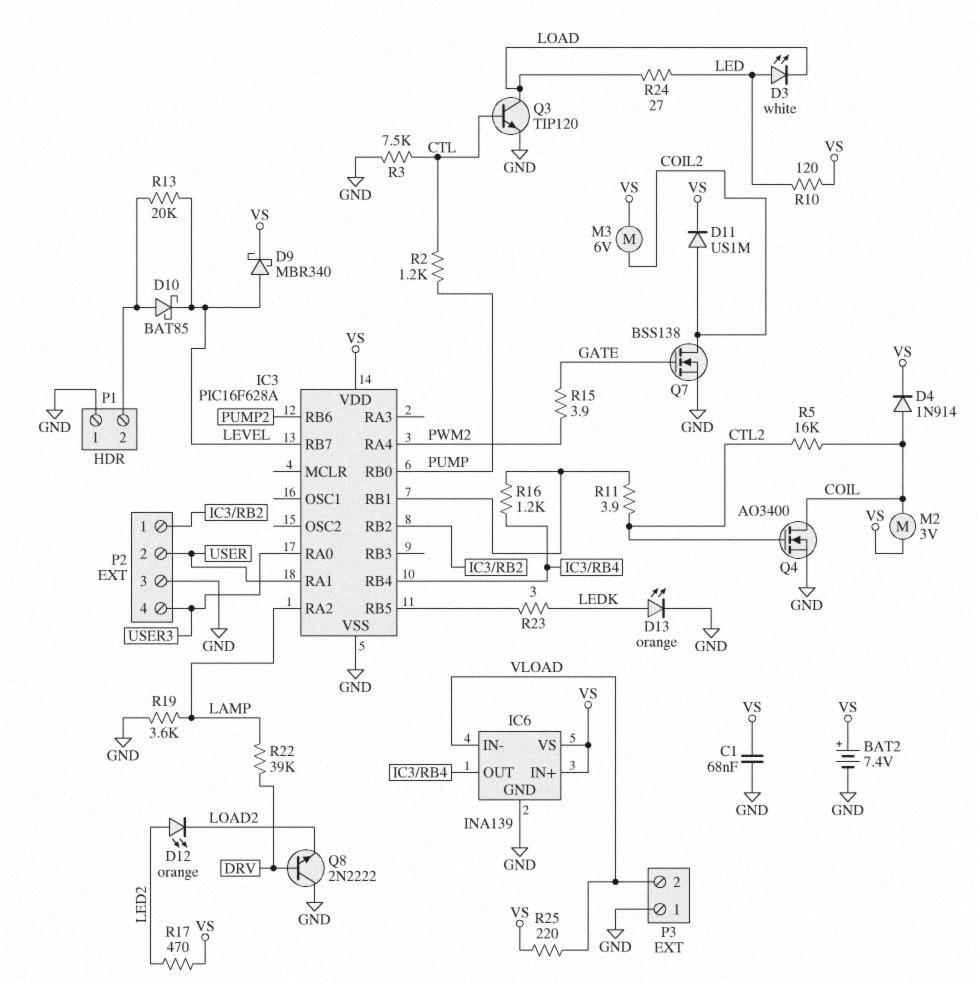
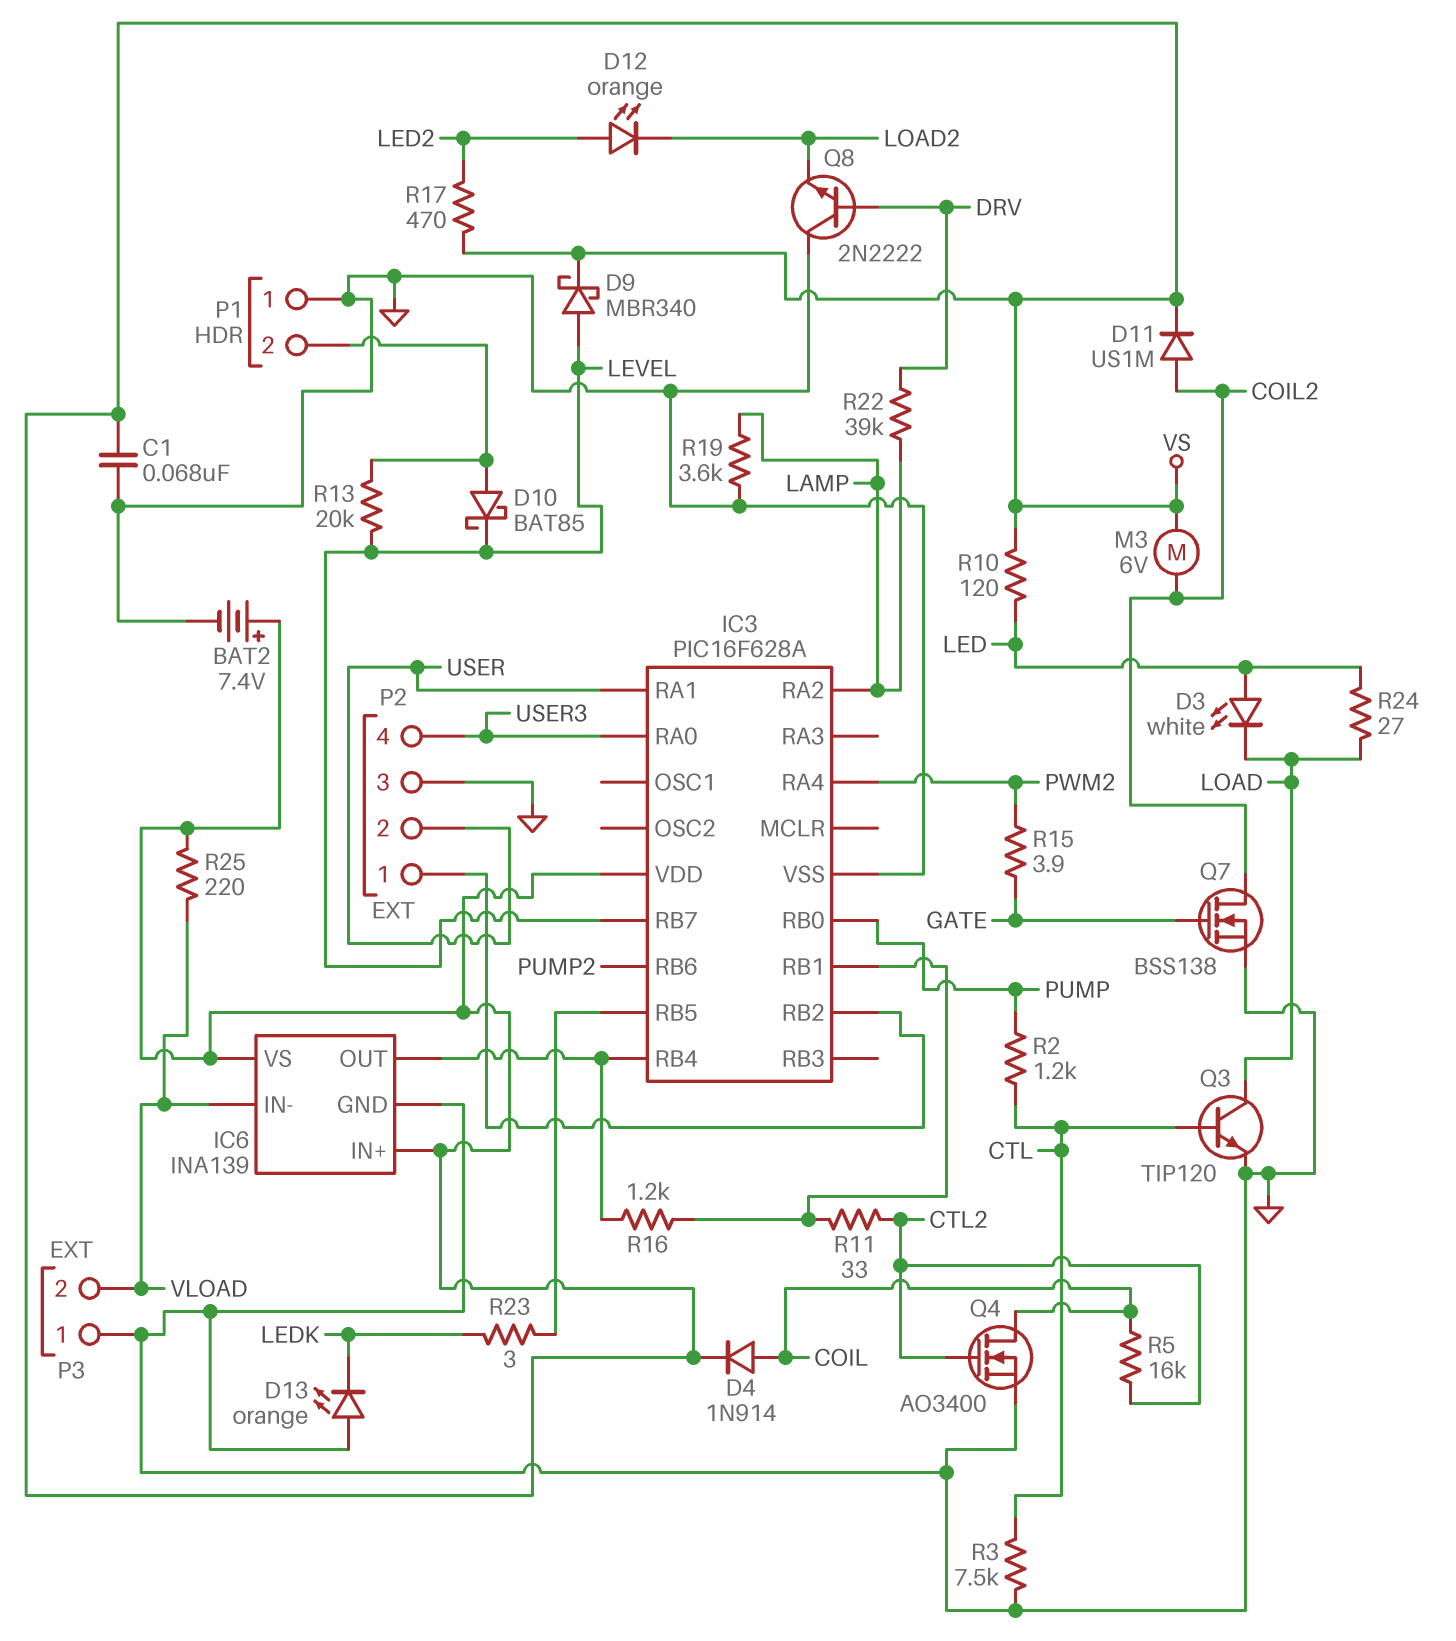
D13: LED orange (A LEDK, K GND) -> LED orange (A GND, K LEDK)
M2: motor 3V (COIL, VS) -> none
R11: 3.9 (CTL2, IC3/RB1) -> 33 (CTL2, IC3/RB1)

